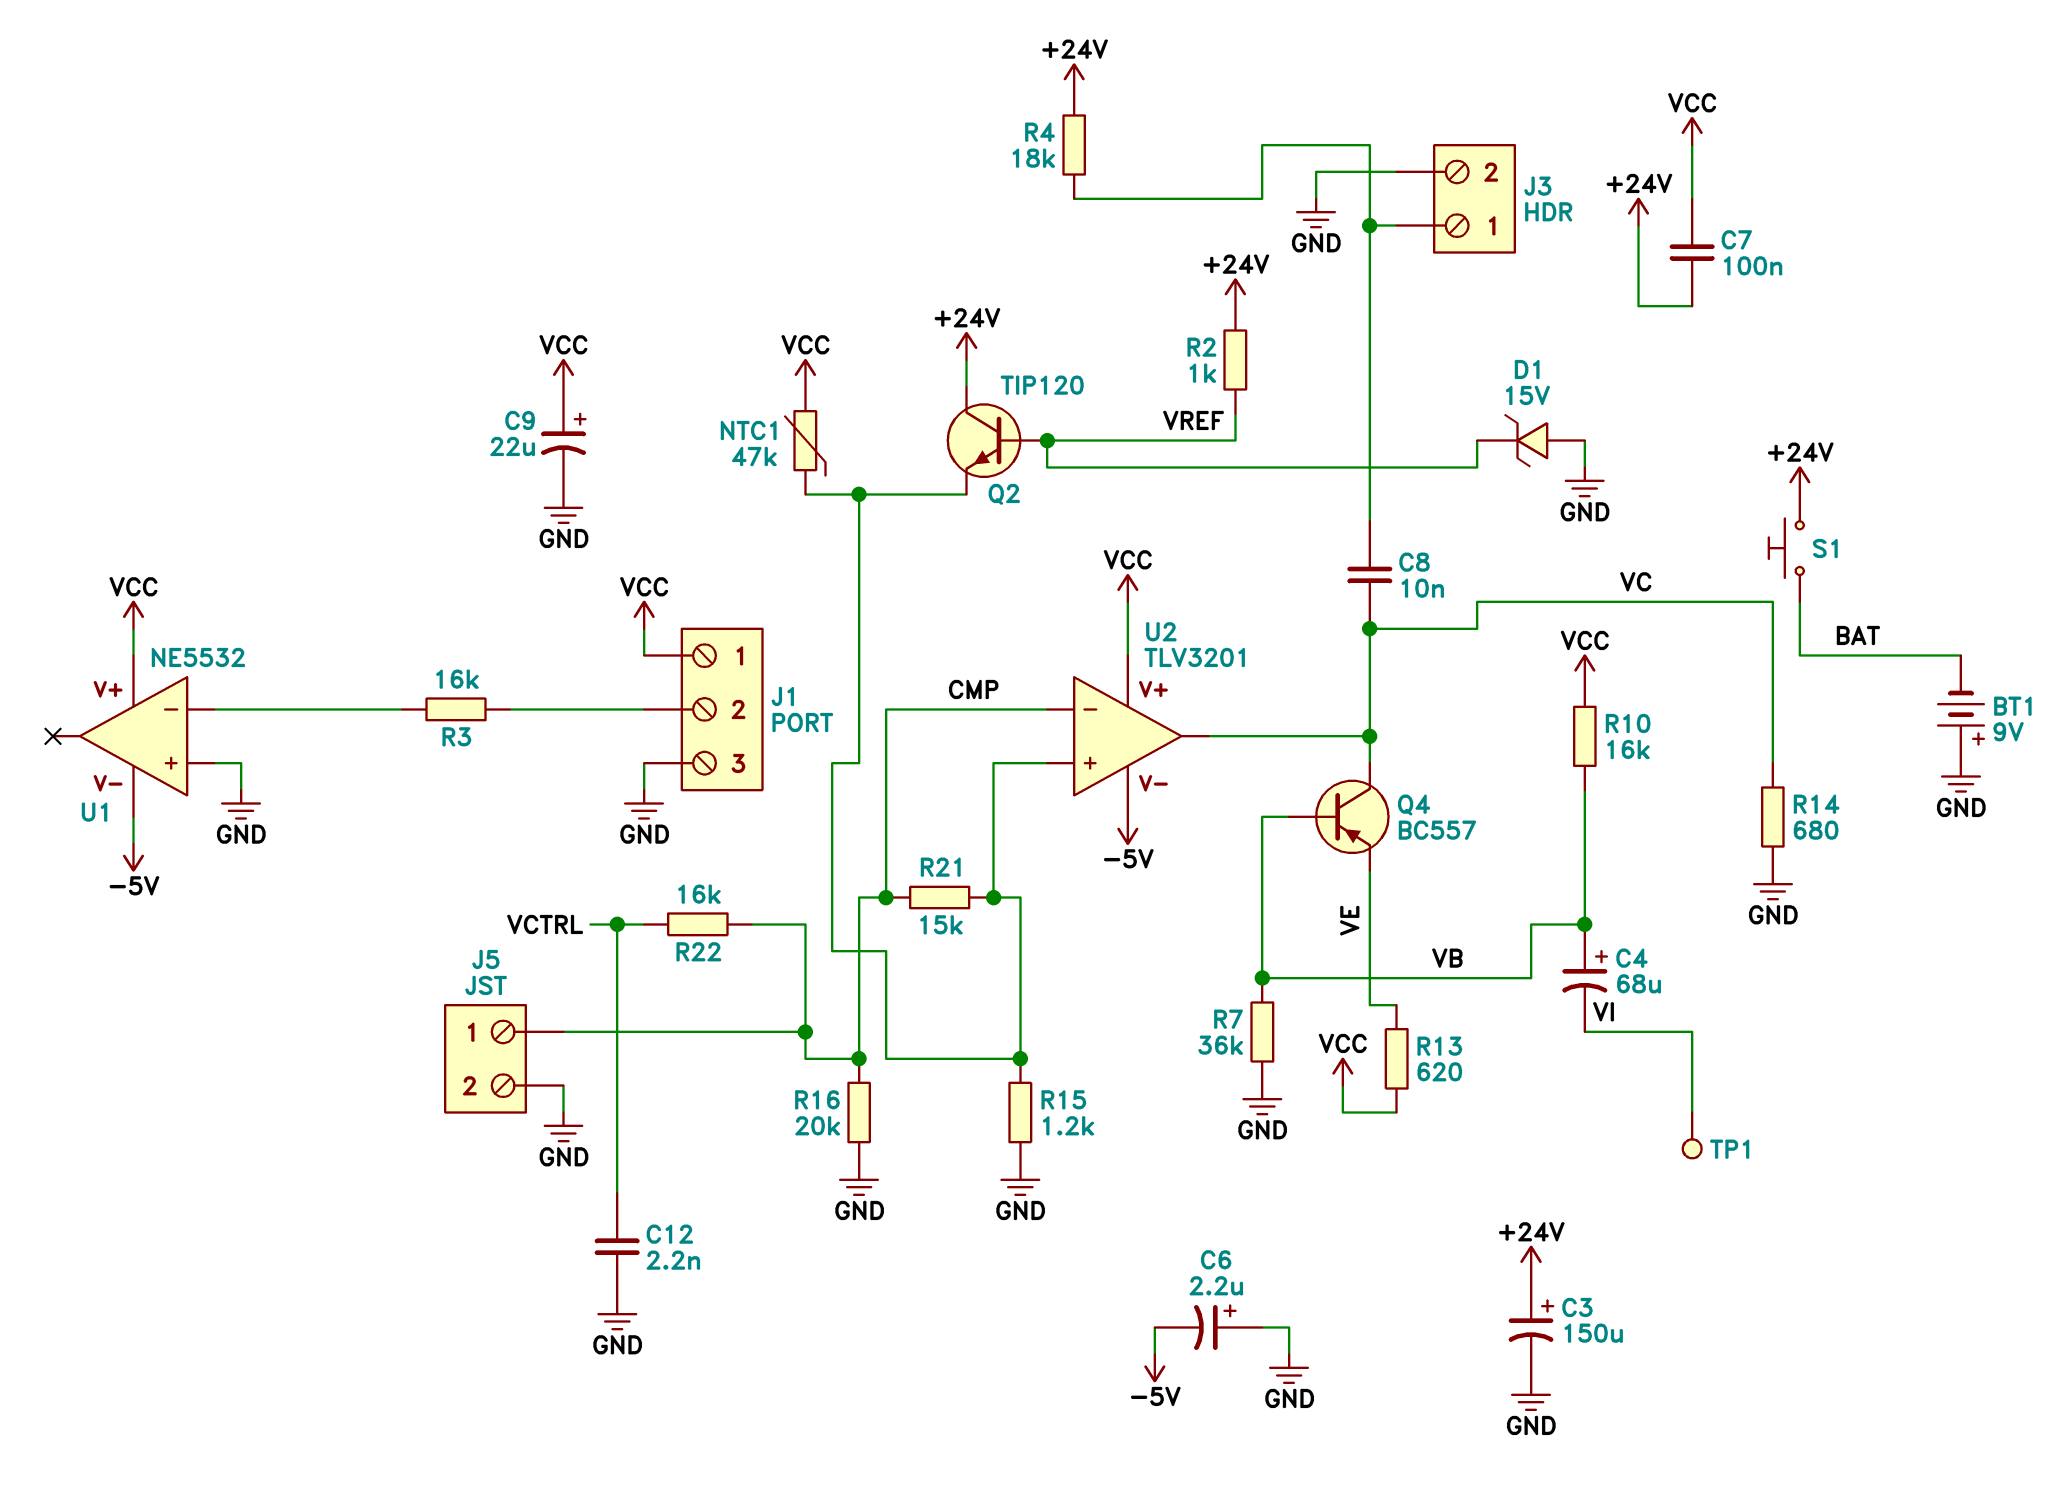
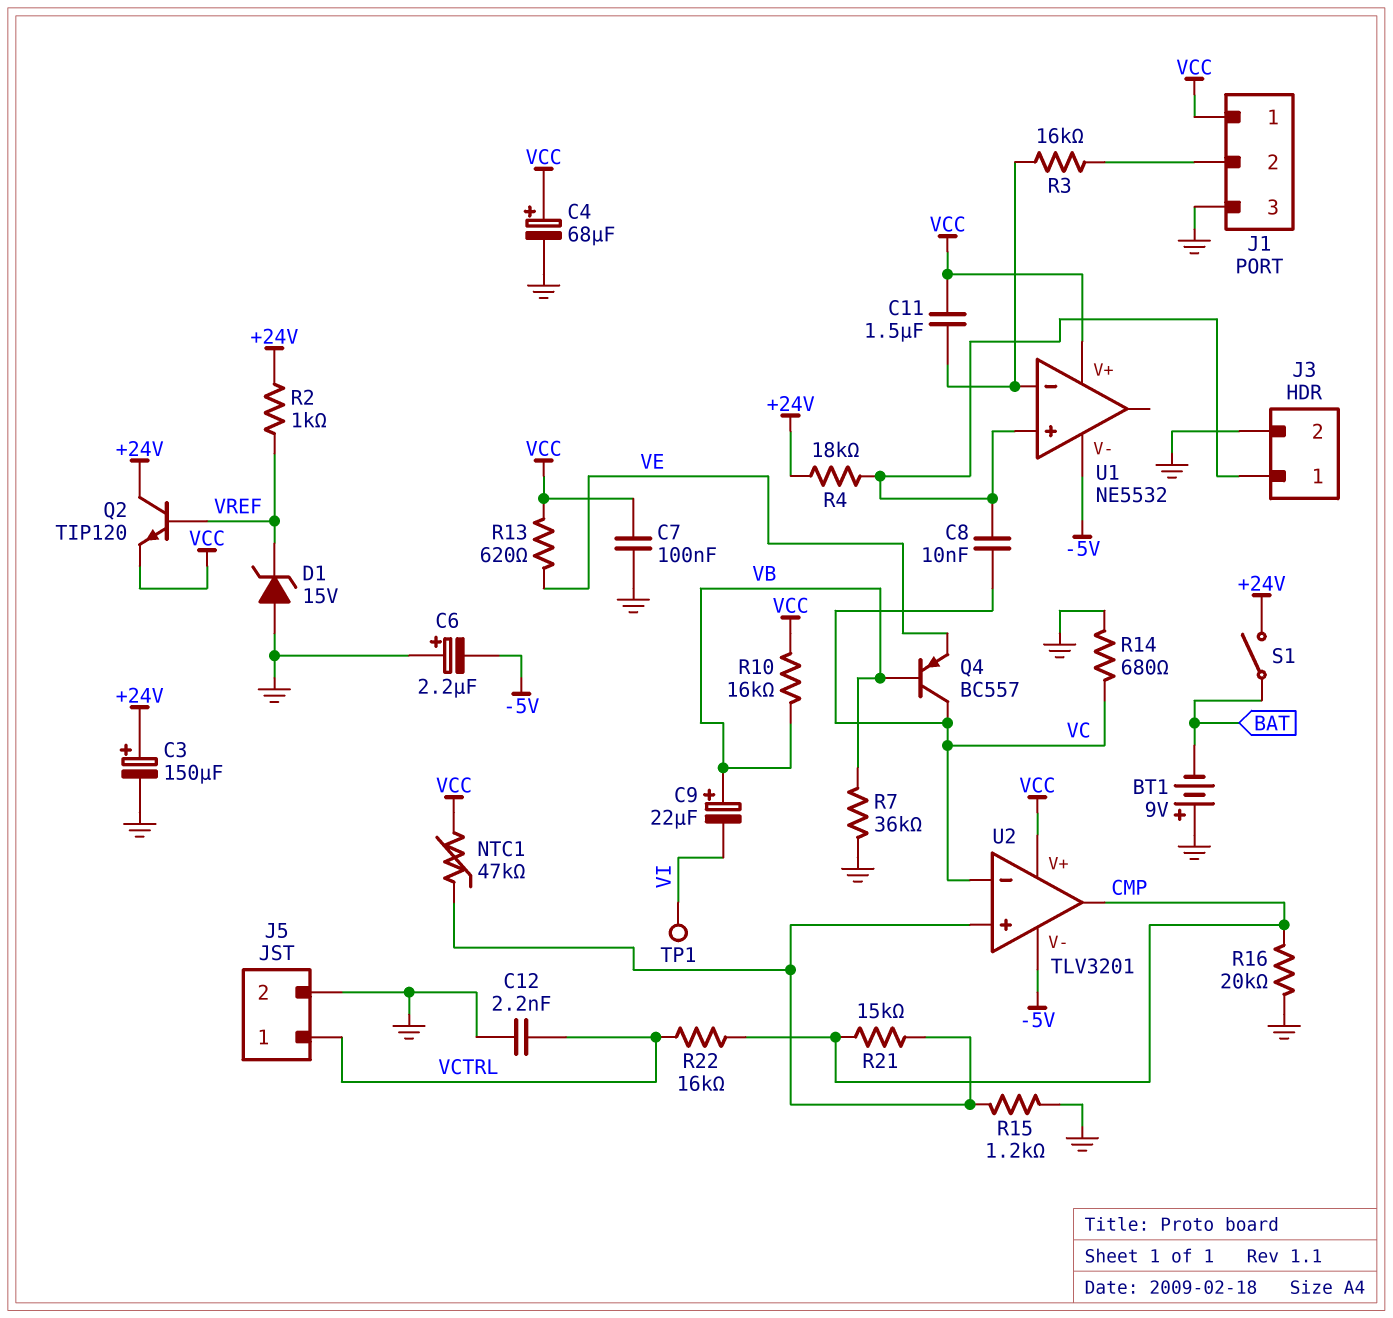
C4: 68uF (plus VB, minus VI) -> 68uF (plus VCC, minus GND)
C7: 100nF (+24V, VCC) -> 100nF (GND, VCC)
C9: 22uF (plus VCC, minus GND) -> 22uF (plus VB, minus VI)
C11: none -> 1.5uF (U1/in-, VCC)
J5 pin 1: CMP -> VCTRL
Q2: NPN TIP120 (B VREF, C +24V, E U2/in+) -> NPN TIP120 (B VREF, C +24V, E VCC)
S1: button (+24V, BAT) -> switch (+24V, BAT)
U1 pin in+: GND -> J3/1
U2 pin in-: CMP -> VC
U2 pin out: VC -> CMP

